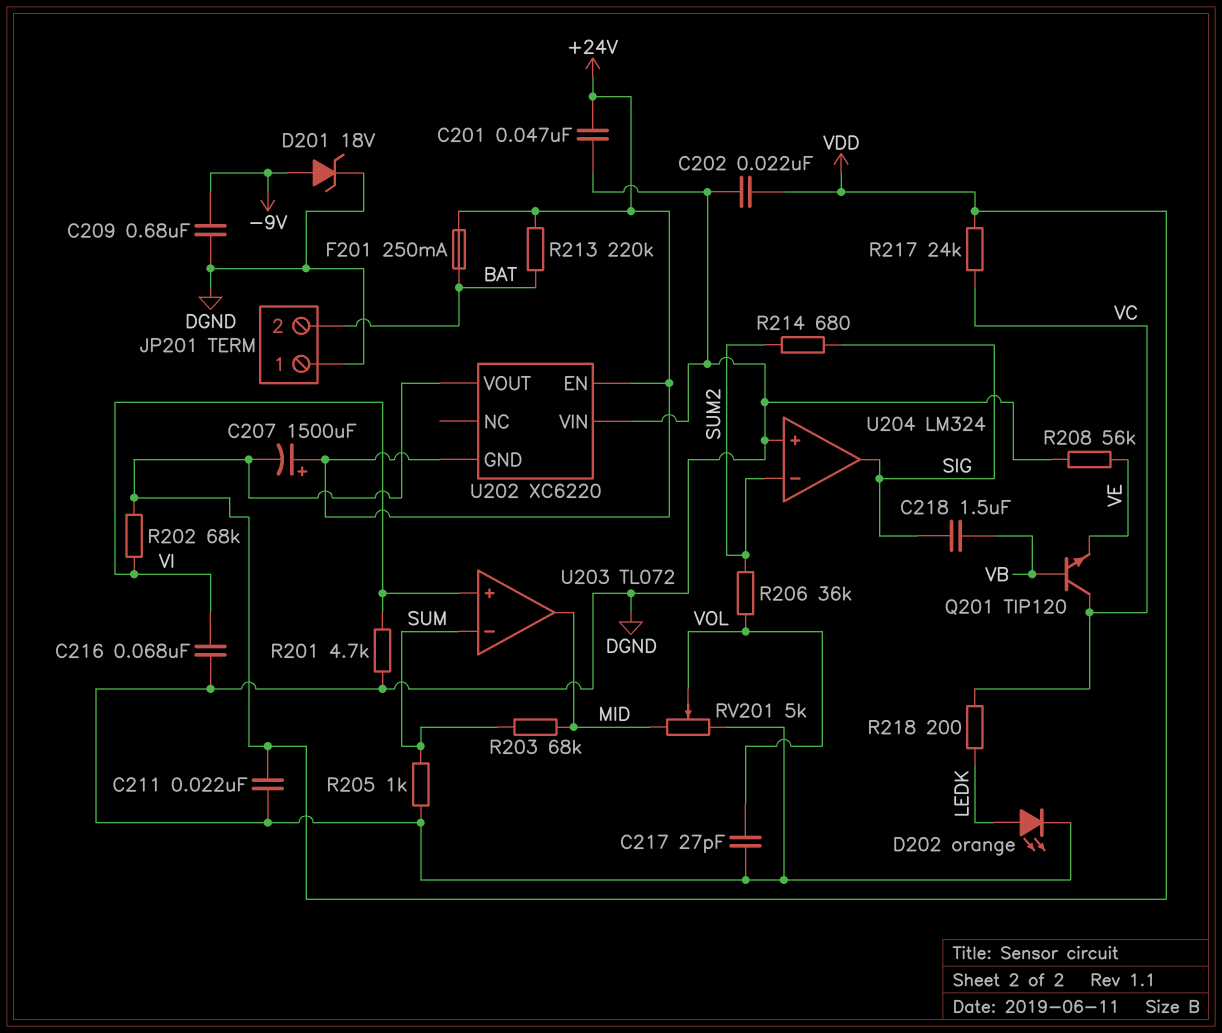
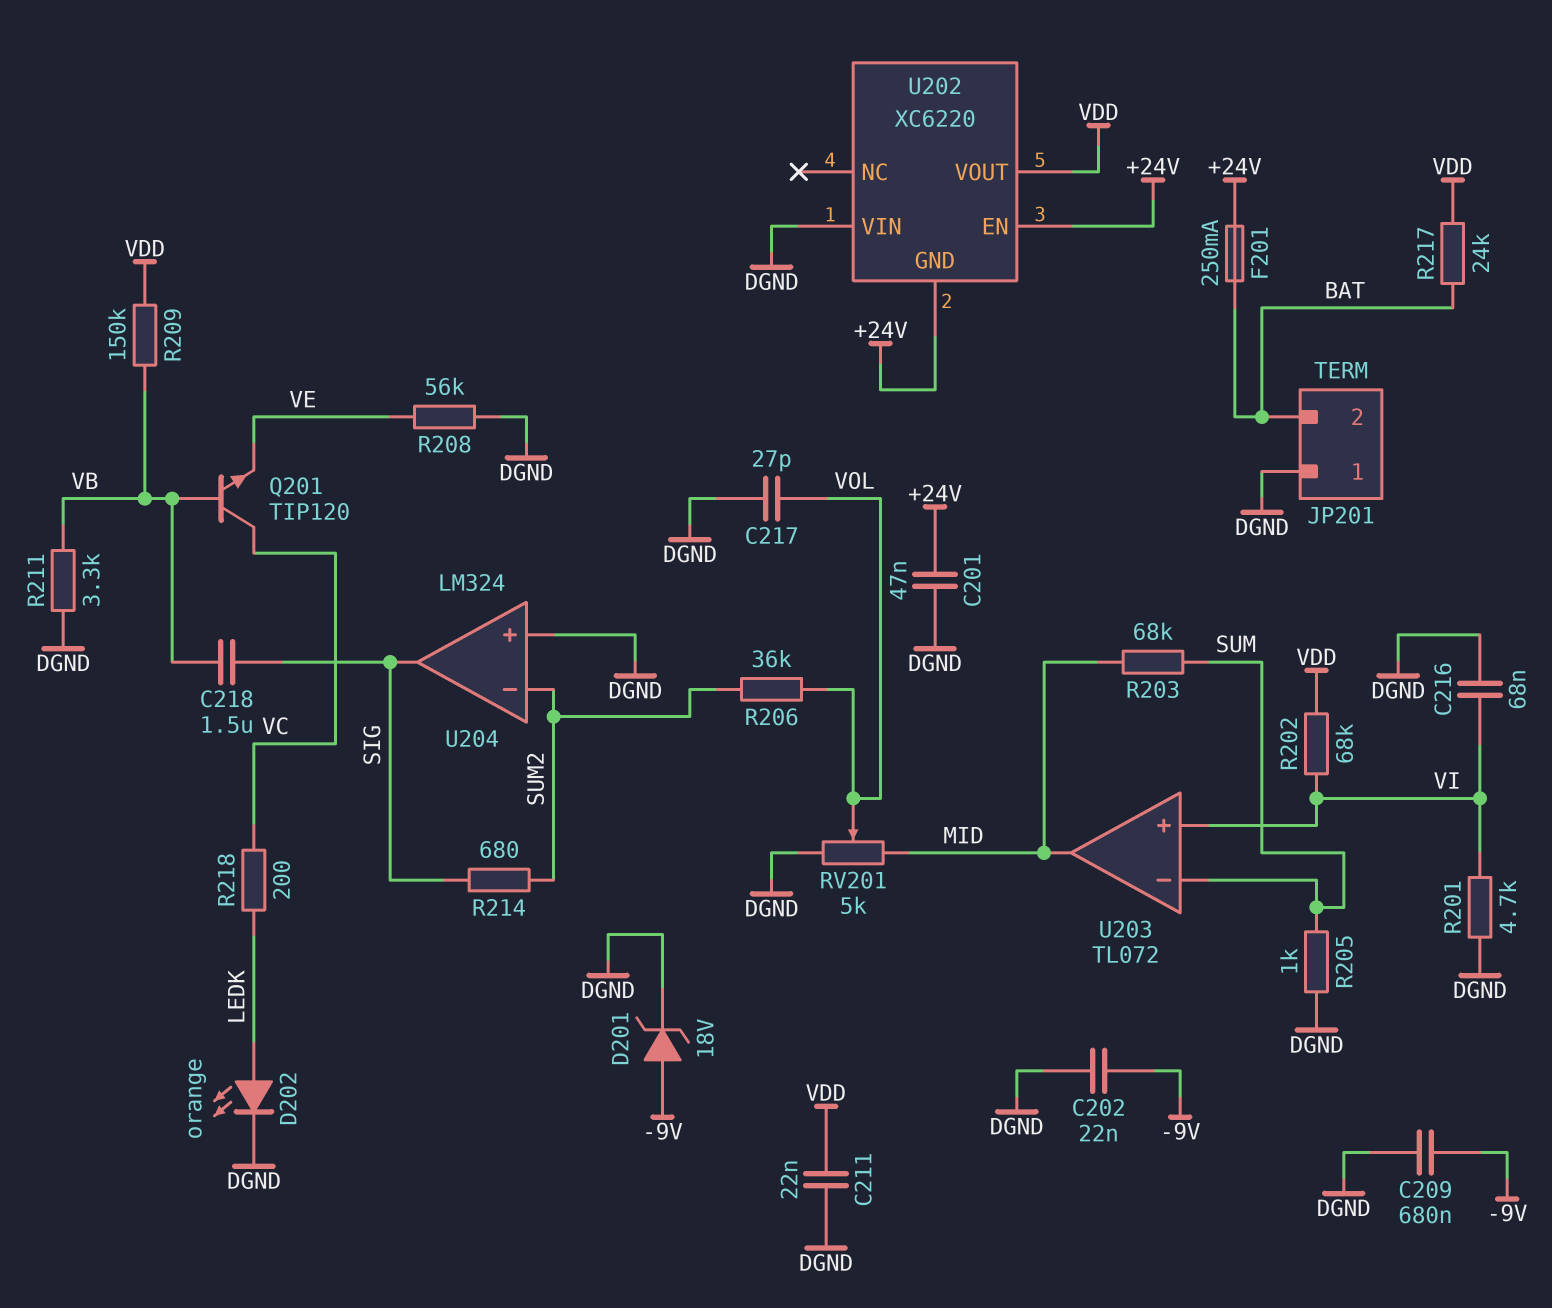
C202: 22nF (DGND, VDD) -> 22nF (-9V, DGND)
C207: 1500uF (plus +24V, minus VDD) -> none
R209: none -> 150k (VB, VDD)
R211: none -> 3.3k (DGND, VB)
R213: 220k (+24V, BAT) -> none
R217: 24k (VC, VDD) -> 24k (BAT, VDD)

